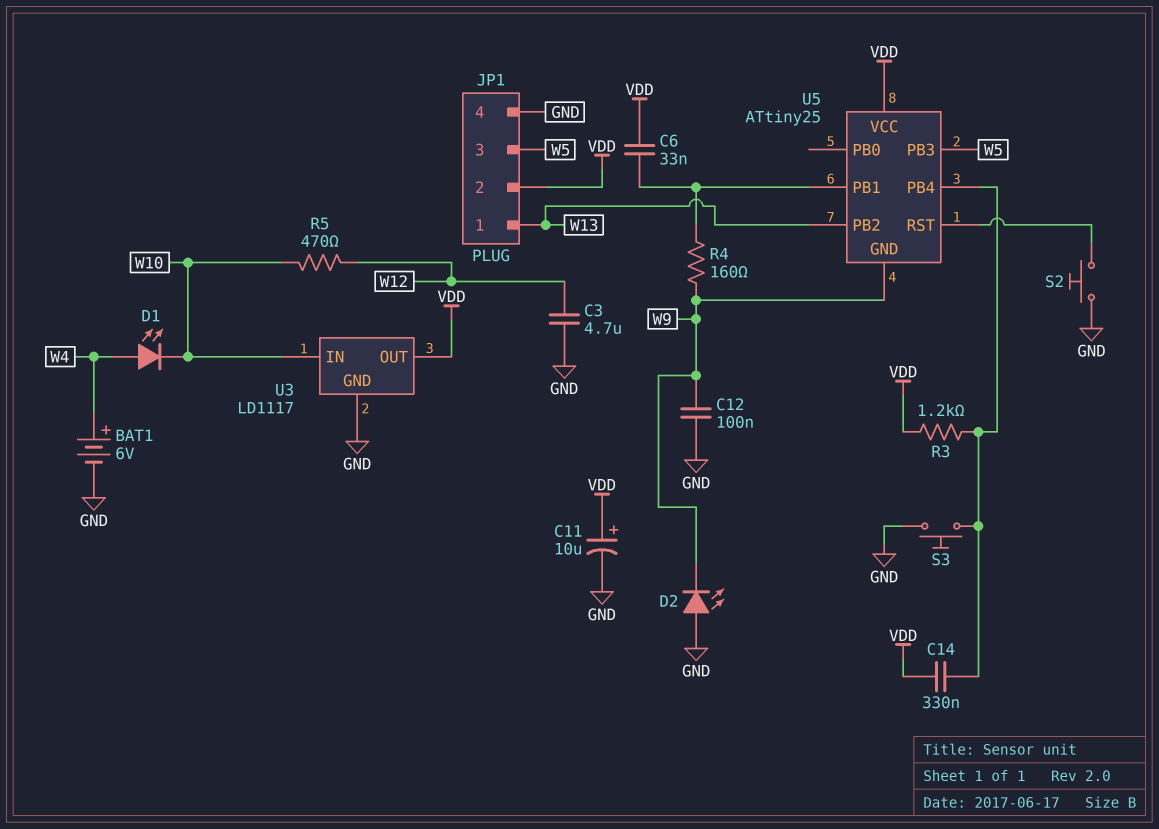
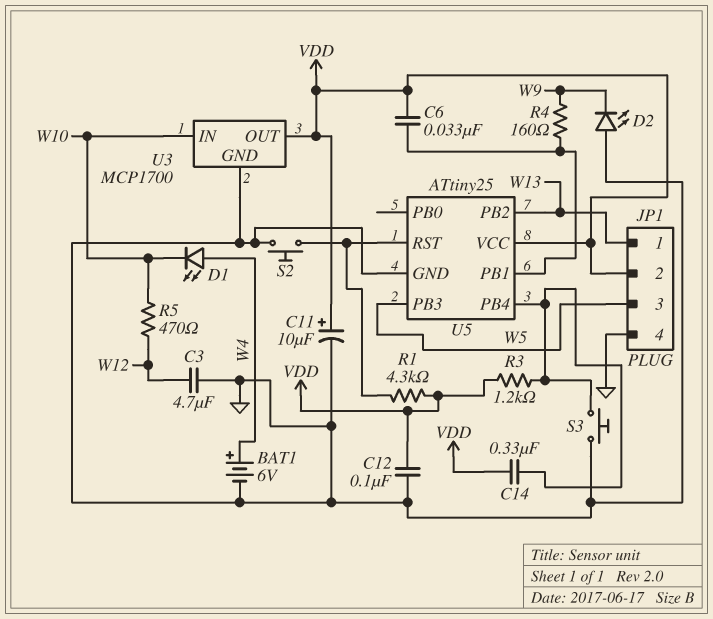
C12: 100nF (GND, W9) -> 100nF (GND, VDD)
R1: none -> 4.3k (U5/RST, VDD)
U3: LD1117 -> MCP1700
U5 pin GND: W9 -> GND

